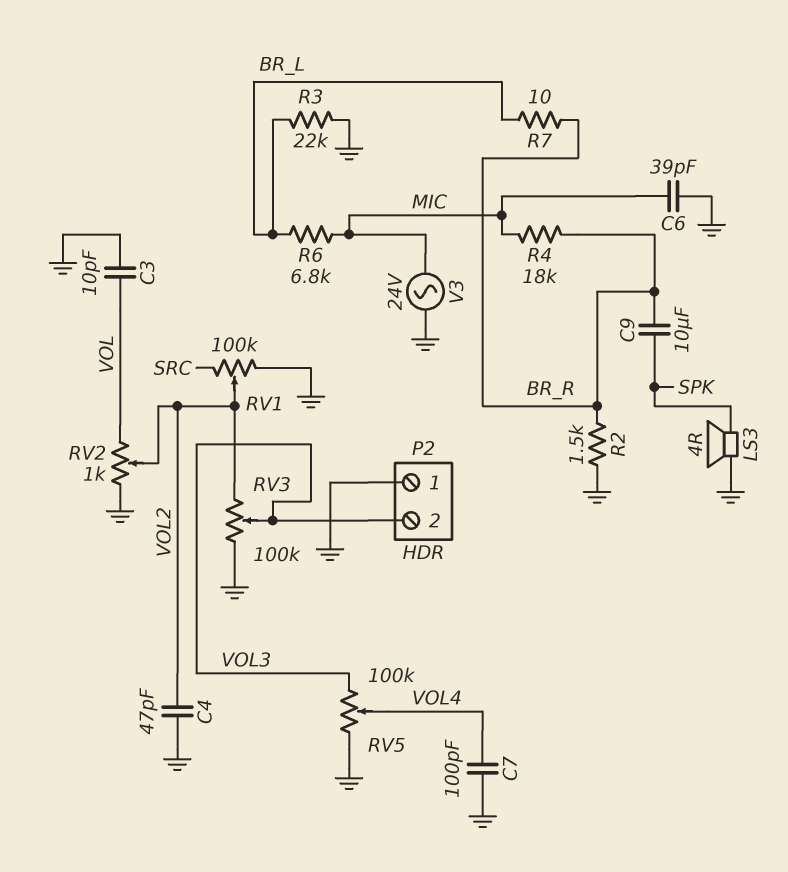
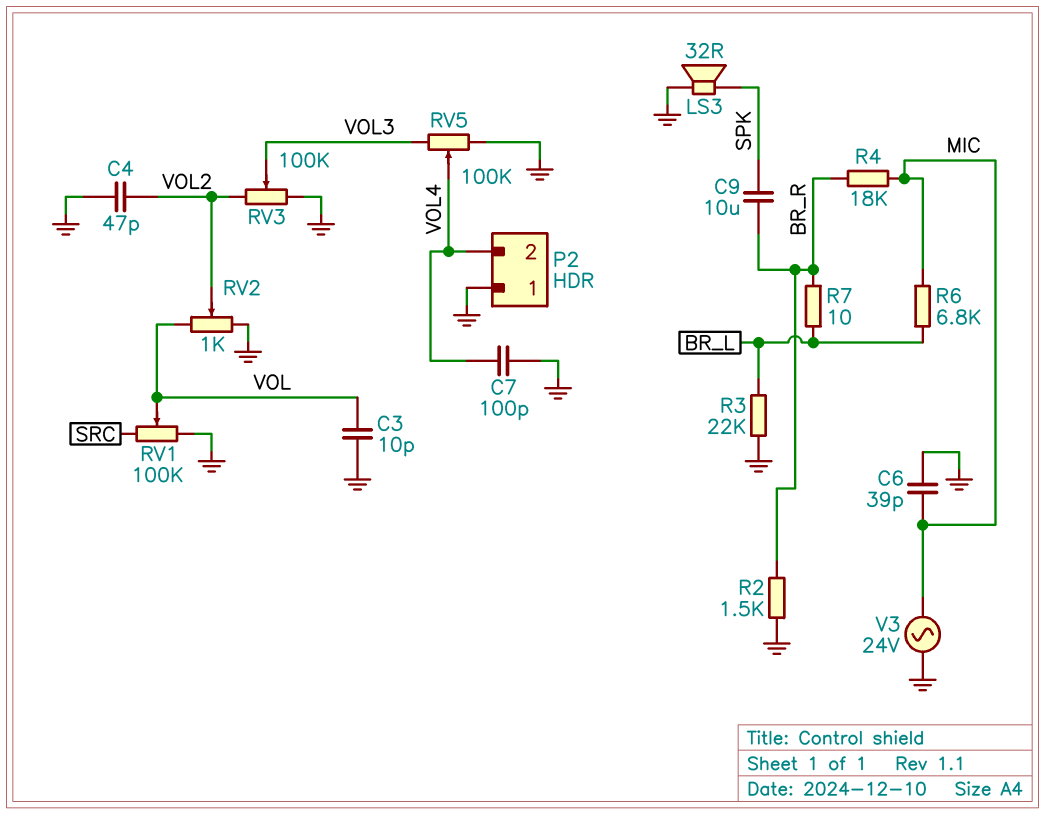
LS3: speaker 4R (GND, SPK) -> speaker 32R (GND, SPK)
P2 pin 2: VOL3 -> VOL4
RV1: 100k (GND, SRC, wiper VOL2) -> 100k (GND, SRC, wiper VOL)

